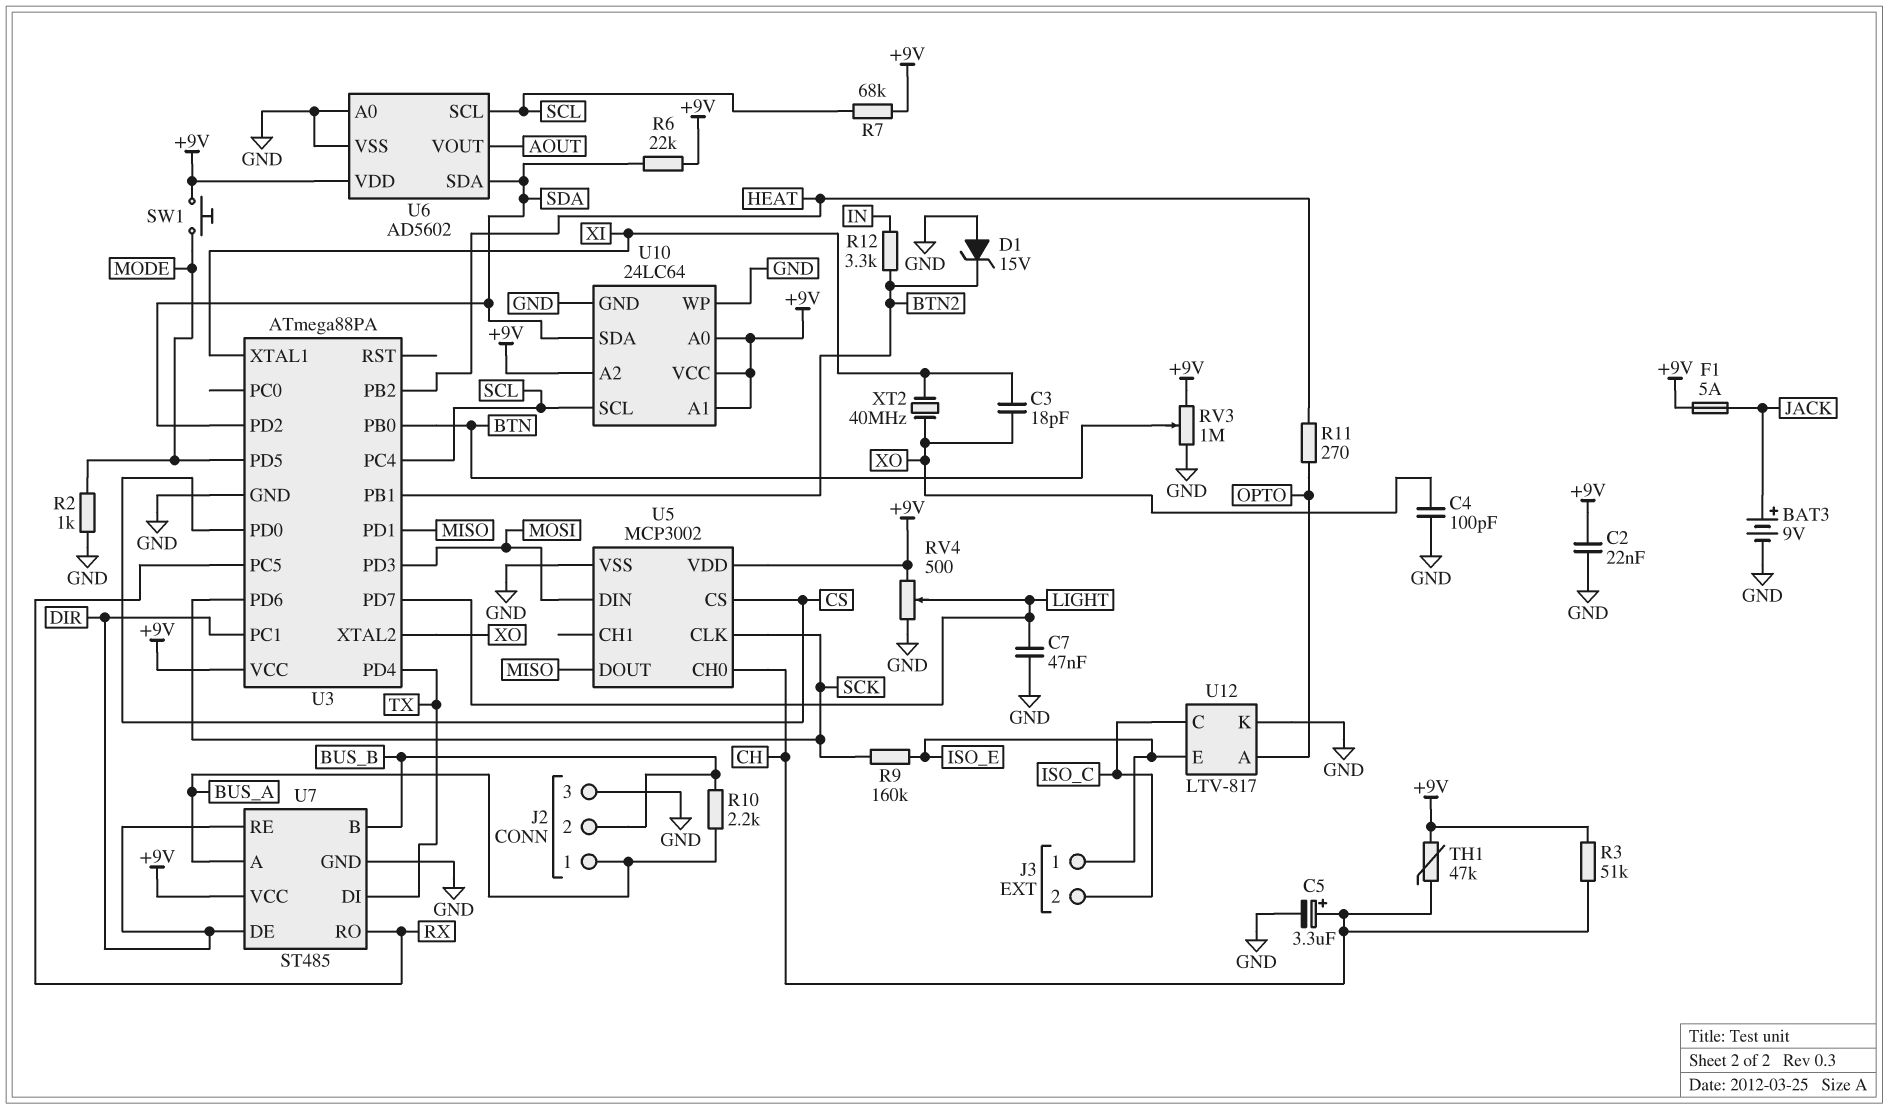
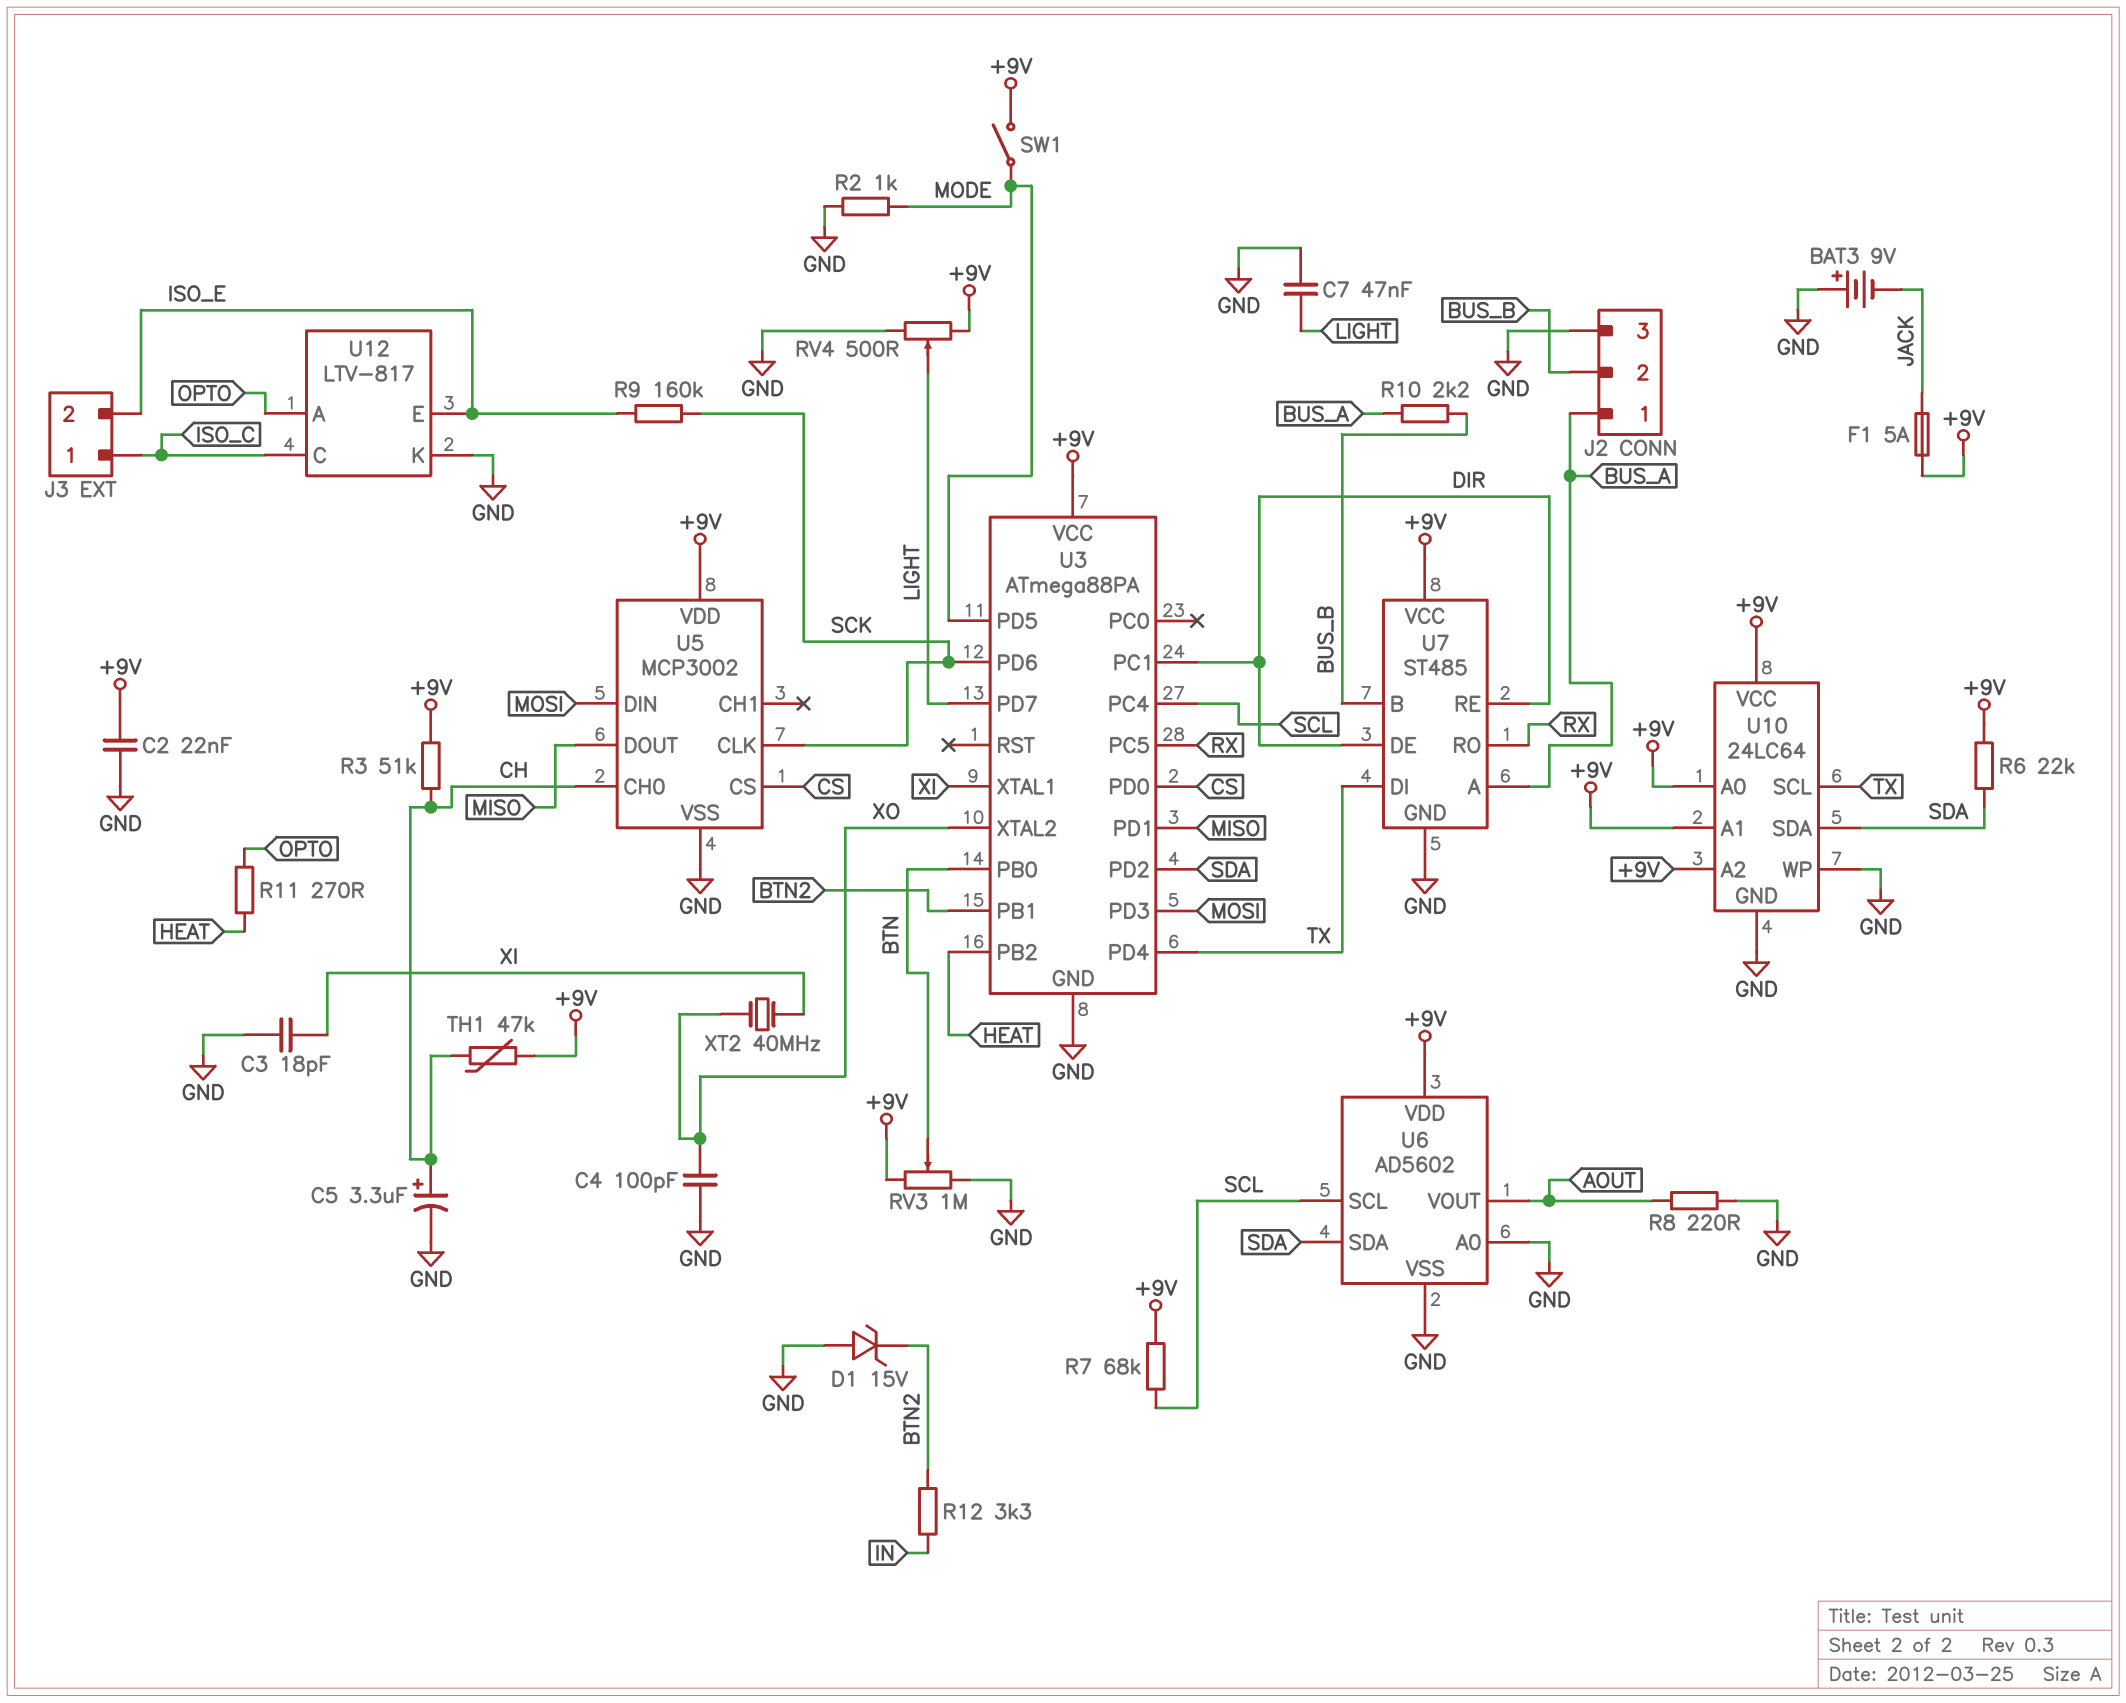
BAT3: 9V (plus JACK, minus GND) -> 9V (plus GND, minus JACK)
C3: 18pF (XI, XO) -> 18pF (GND, XI)
J3 pin 1: ISO_E -> ISO_C
J3 pin 2: ISO_C -> ISO_E
R8: none -> 220 (AOUT, GND)
SW1: button (+9V, MODE) -> switch (+9V, MODE)
U10 pin SCL: SCL -> TX

